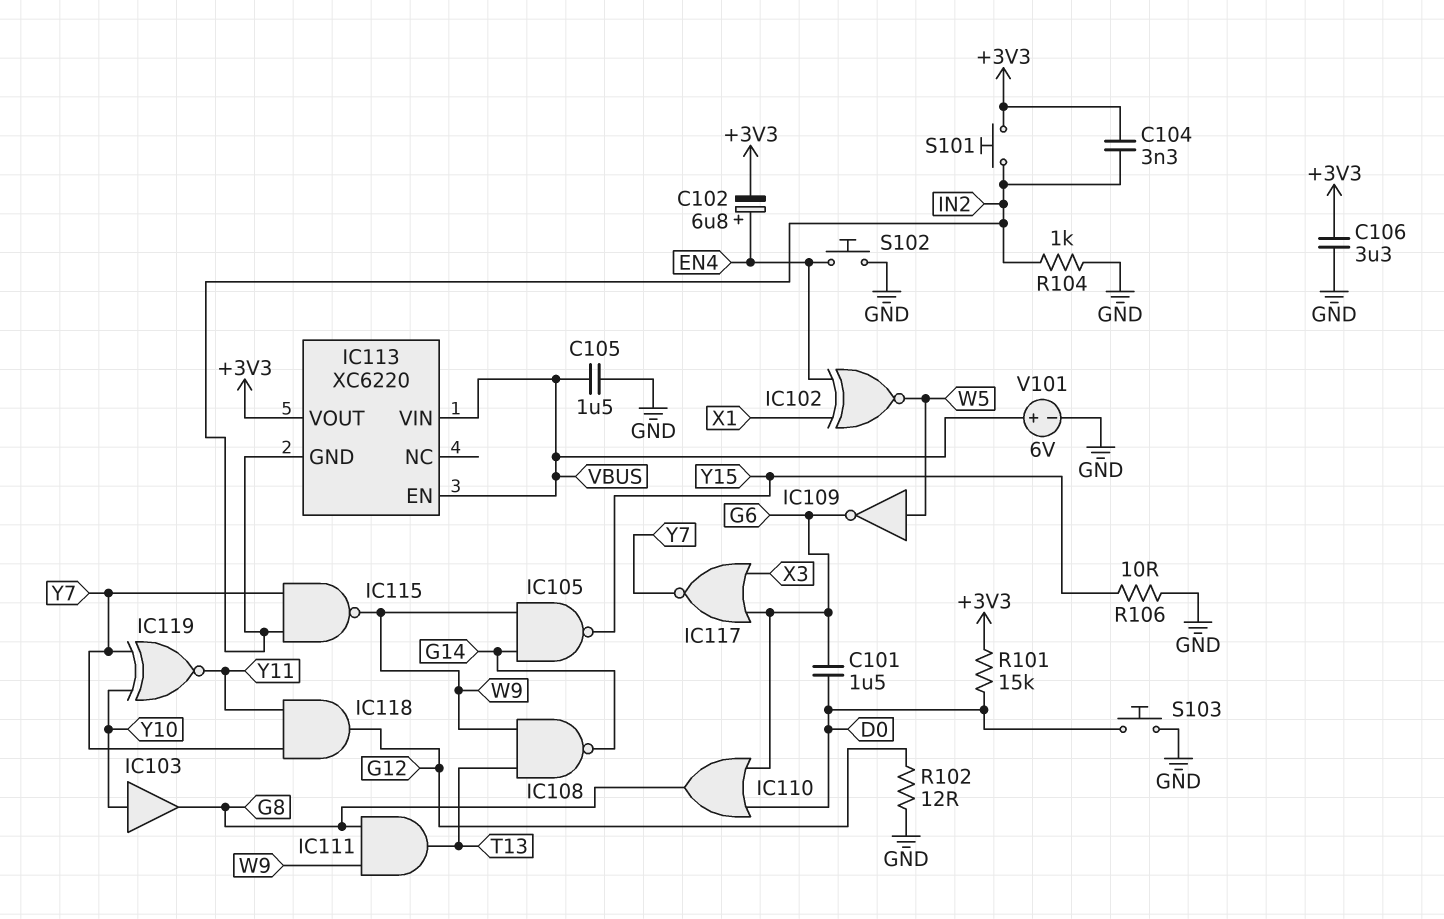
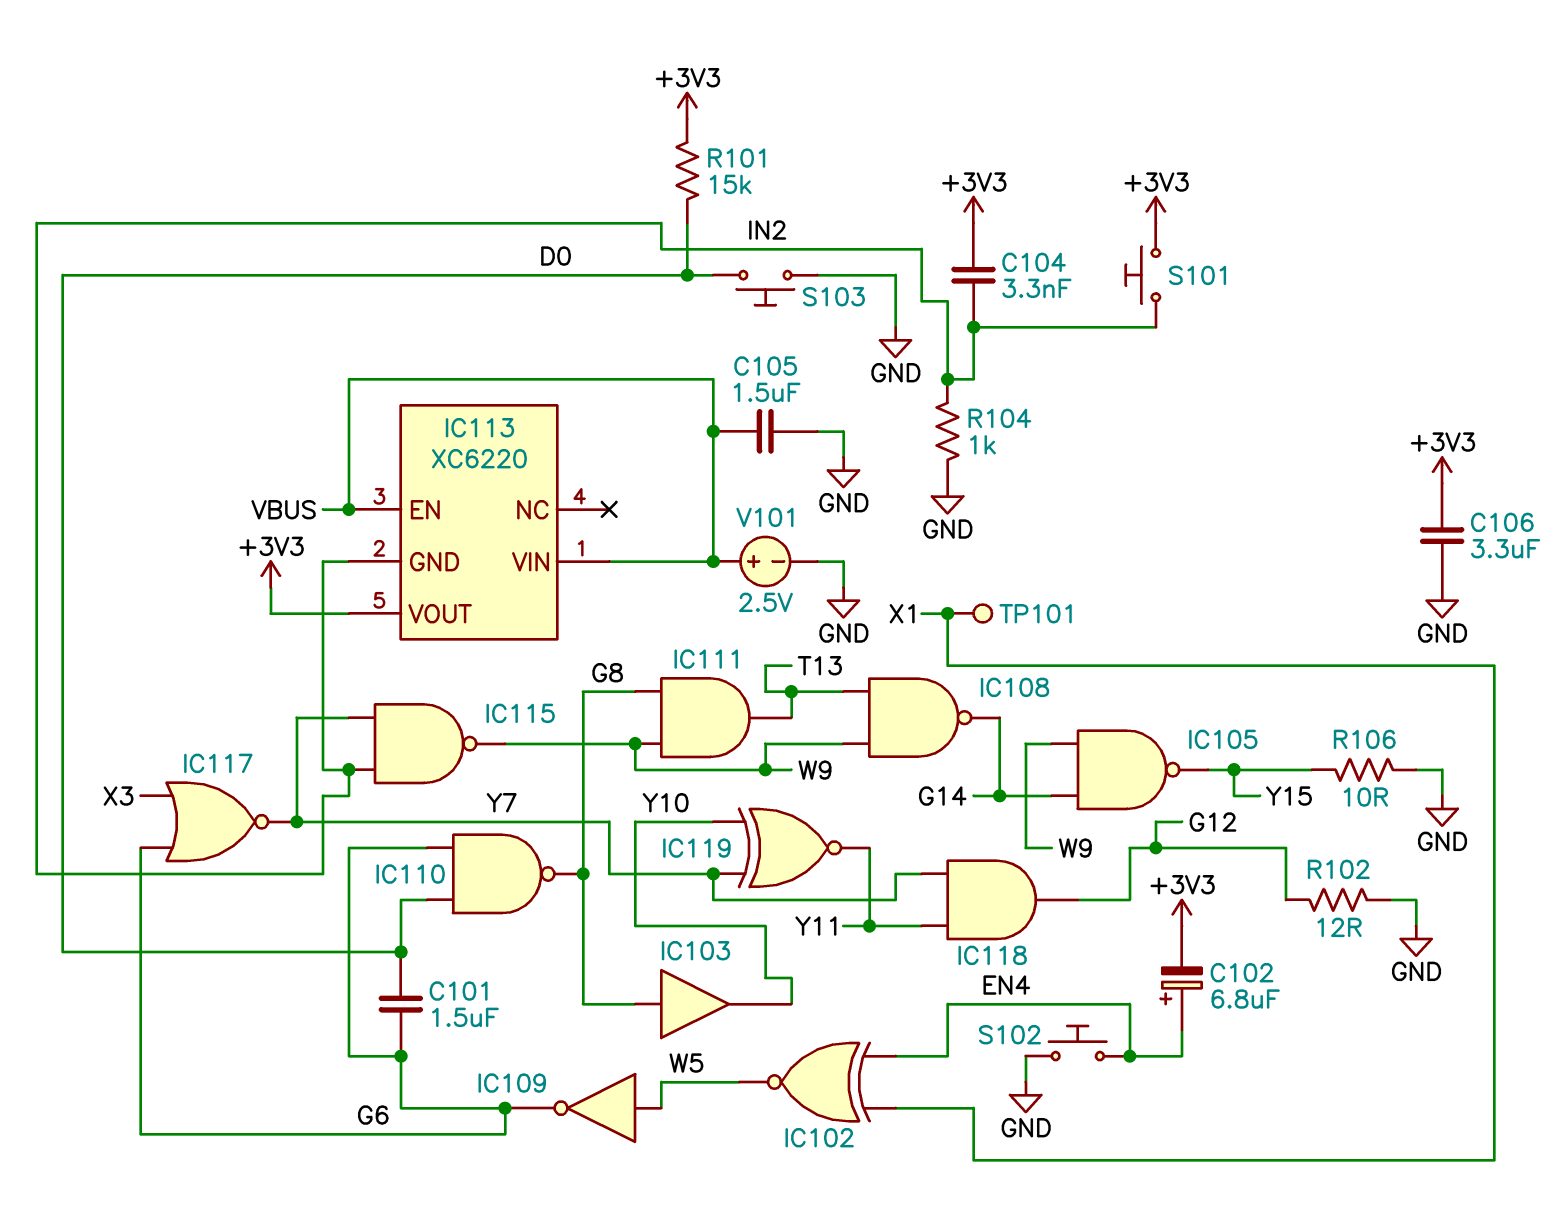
IC103: buffer (in Y10, out G8) -> buffer (in G8, out Y10)
IC110: OR (in D0, in G6, out G8) -> NAND (in D0, in G6, out G8)
TP101: none -> test point (X1)
V101: 6V (plus VBUS, minus GND) -> 2.5V (plus VBUS, minus GND)

